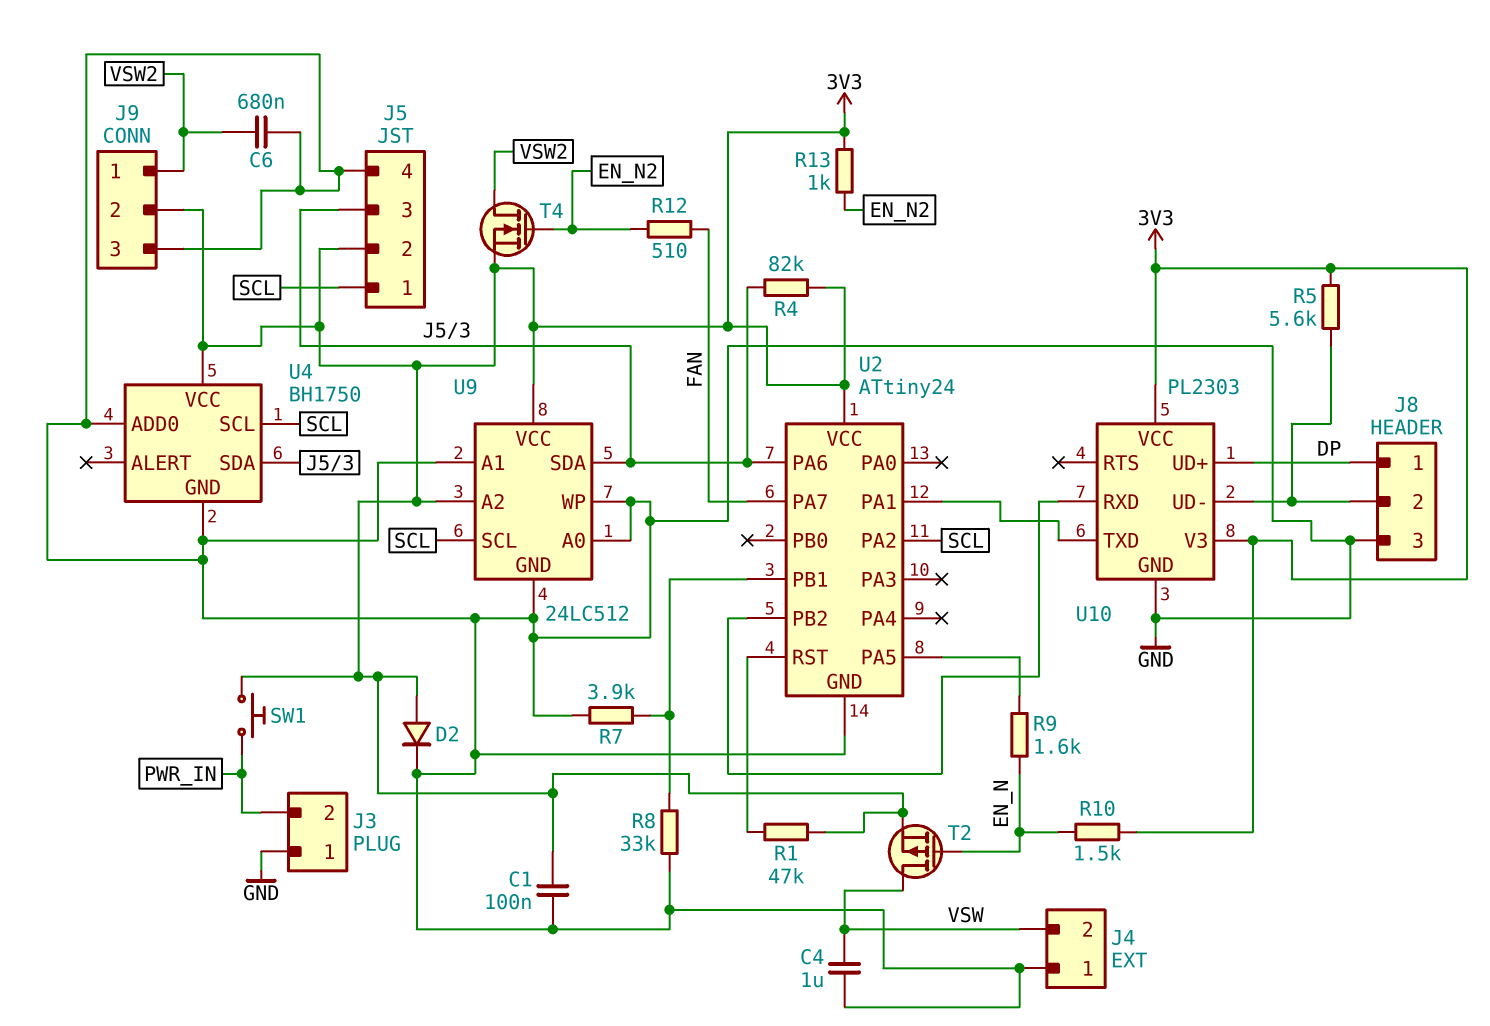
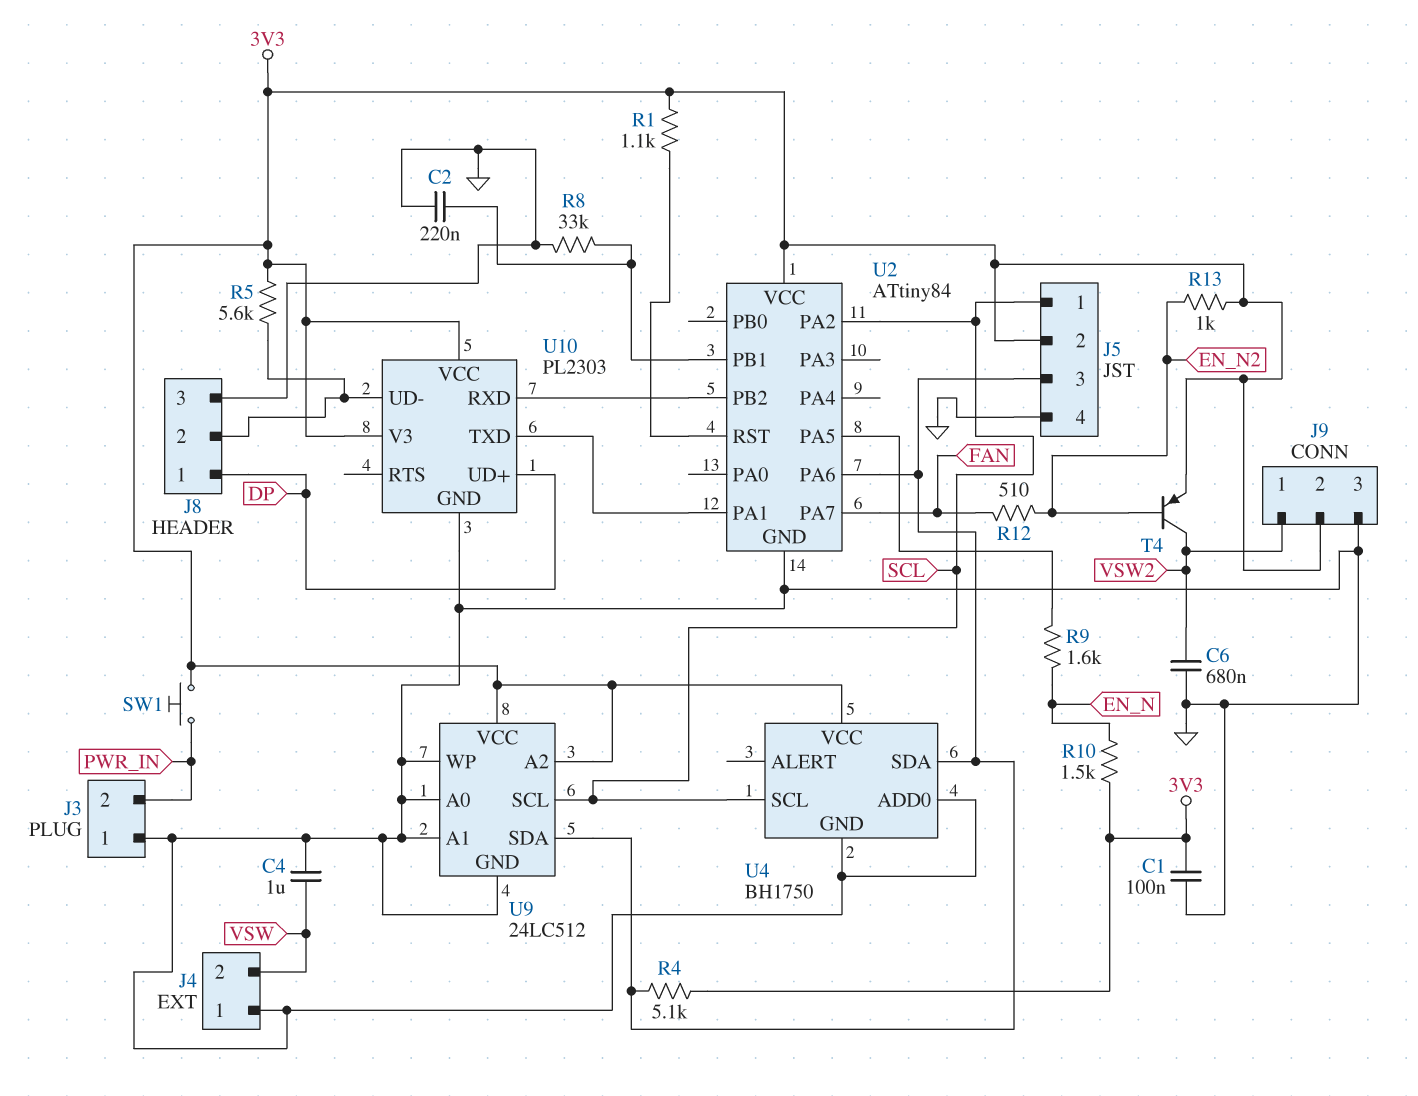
C2: none -> 220nF (GND, U2/PB1)
D2: diode (A 3V3, K GND) -> none
R1: 47k (3V3, U2/RST) -> 1.1k (3V3, U2/RST)
R4: 82k (3V3, J5/3) -> 5.1k (3V3, J5/3)
R7: 3.9k (GND, U2/PB1) -> none
T2: PMOS (G EN_N, D VSW, S 3V3) -> none
T4: NMOS (G EN_N2, D VSW2, S 3V3) -> PNP (B EN_N2, C VSW2, E 3V3)
U2: ATtiny24 -> ATtiny84

